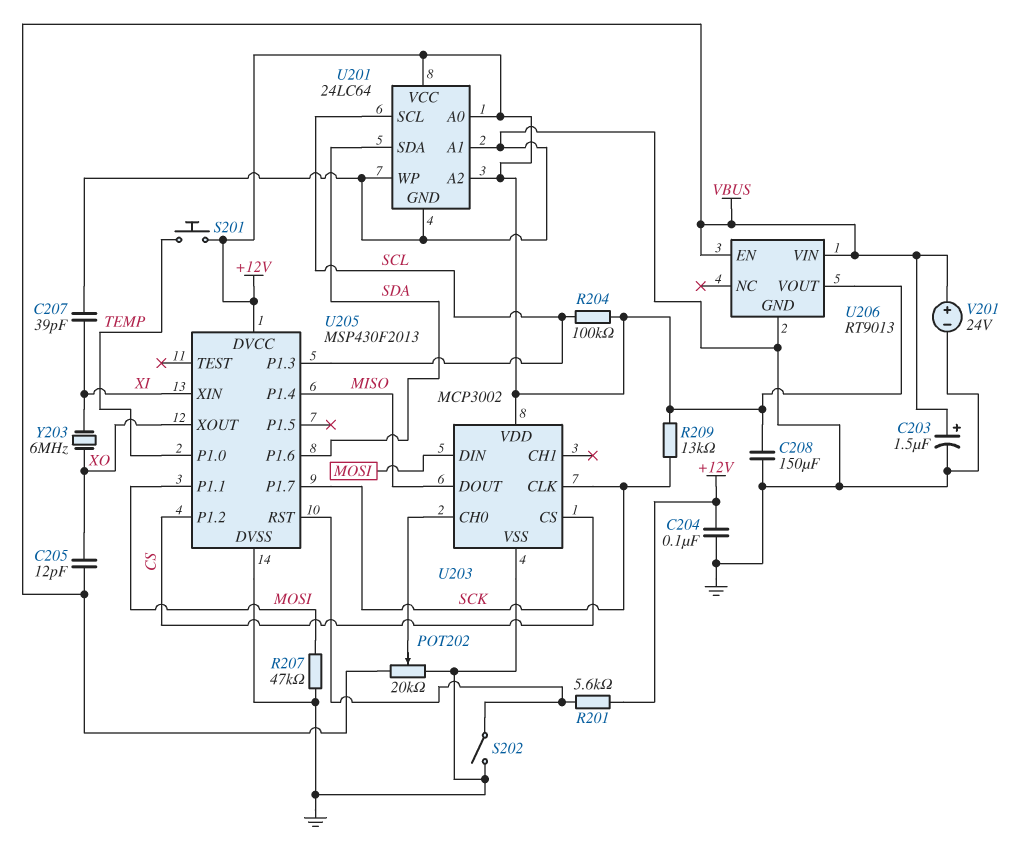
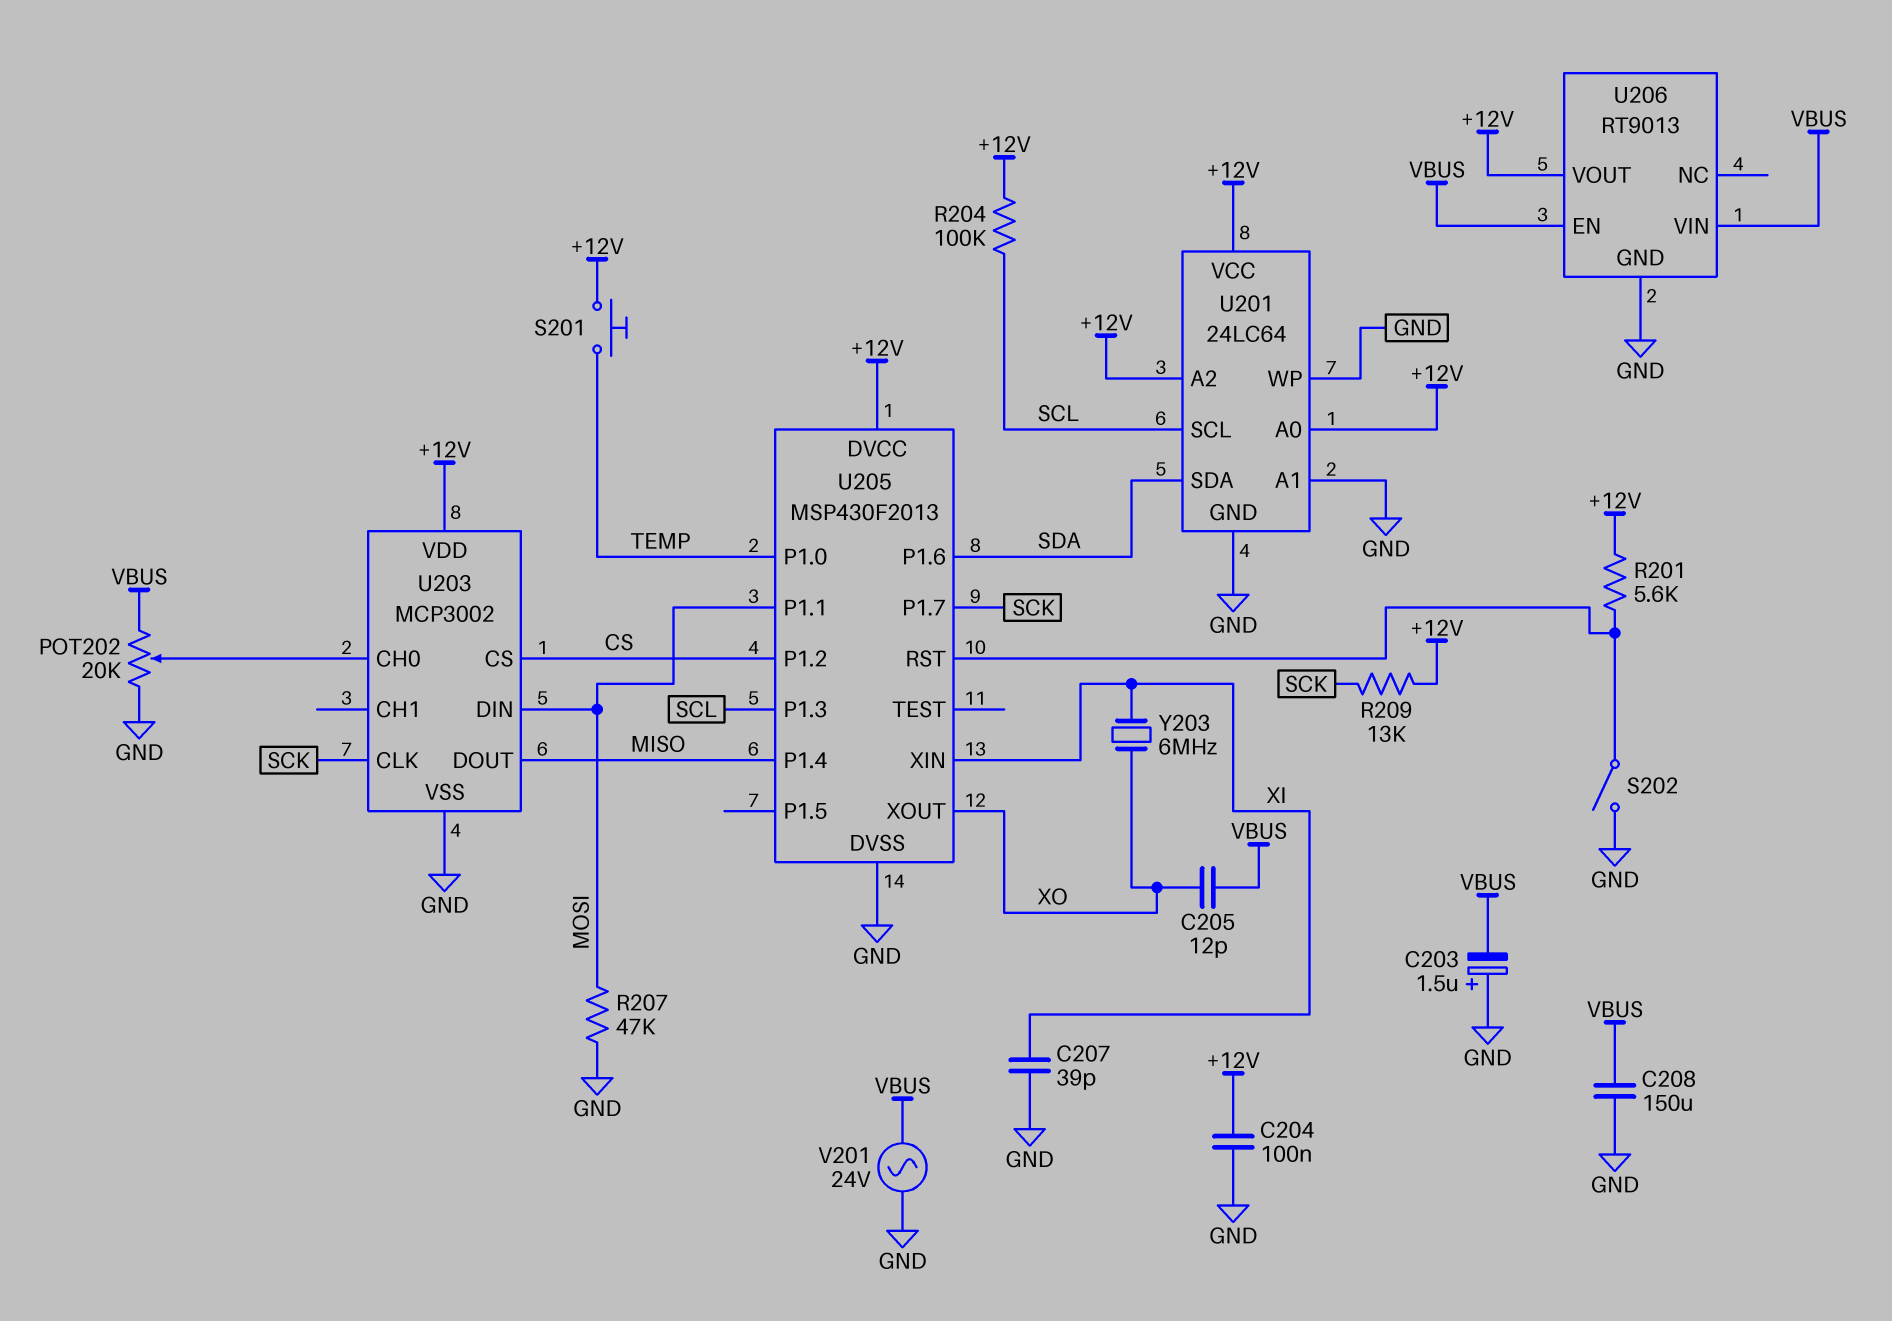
C203: 1.5uF (plus VBUS, minus GND) -> 1.5uF (plus GND, minus VBUS)
C208: 150uF (+12V, GND) -> 150uF (GND, VBUS)
V201: 24V (plus VBUS, minus GND) -> AC 24V (GND, VBUS)

